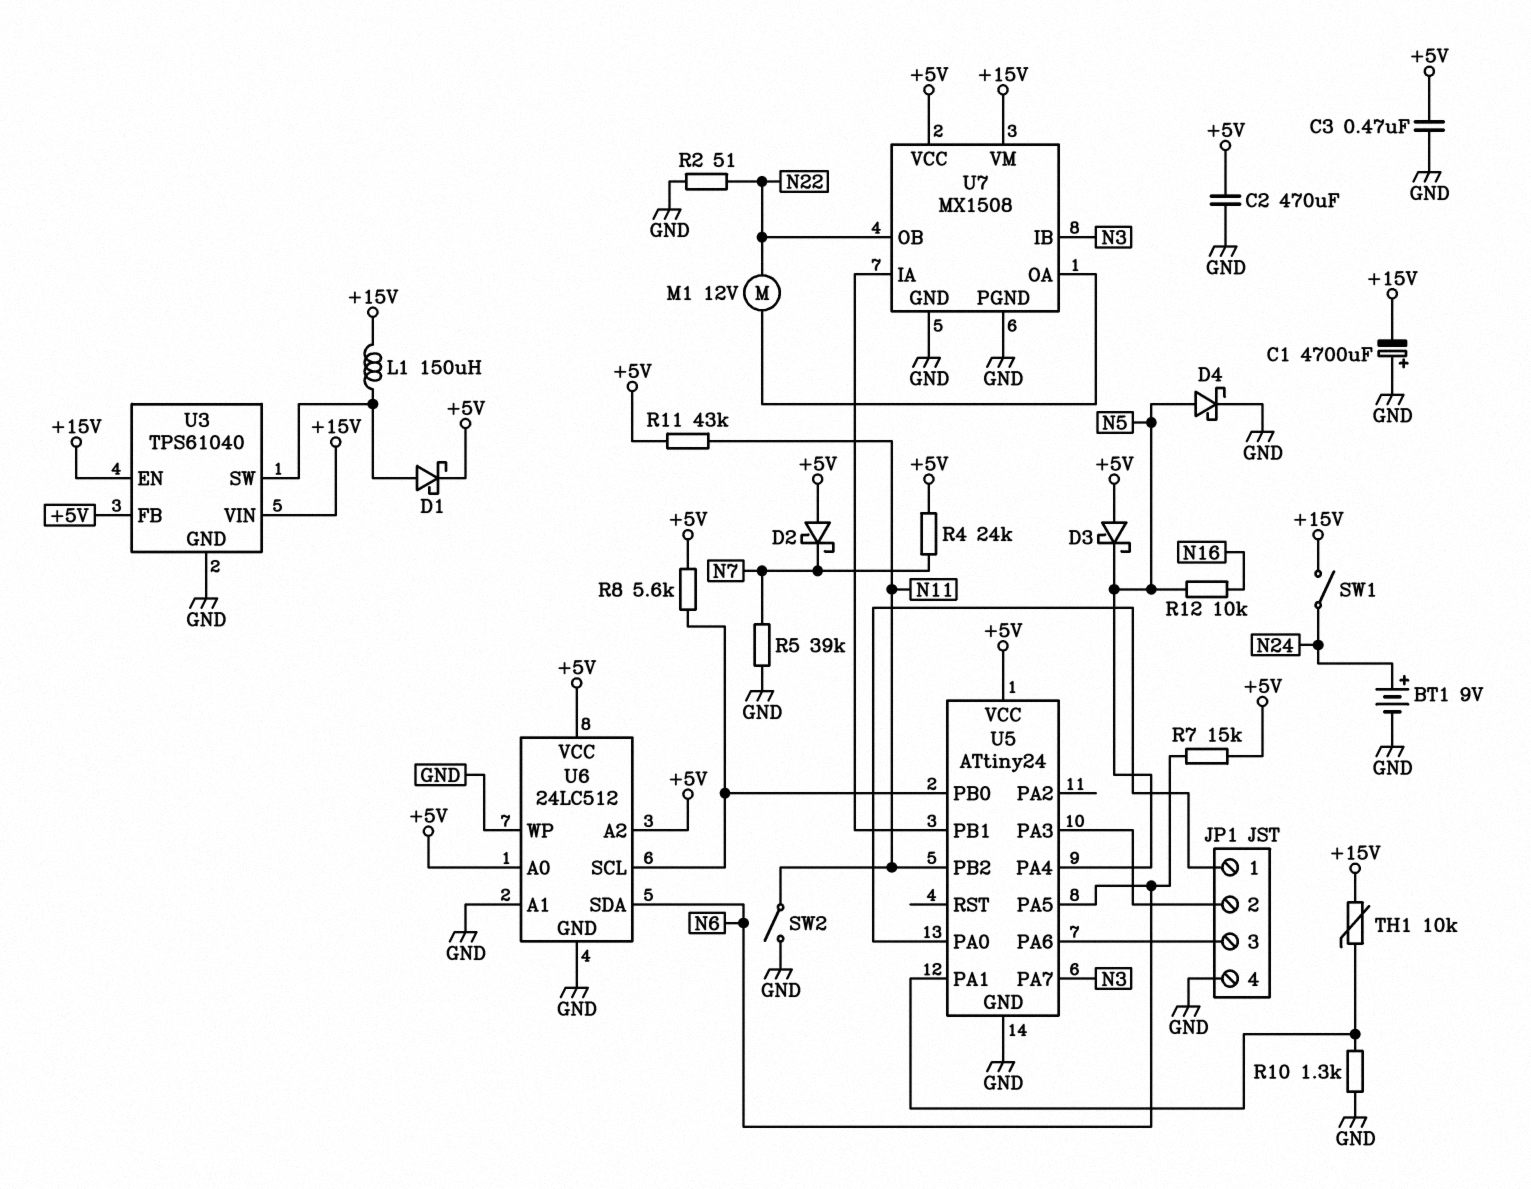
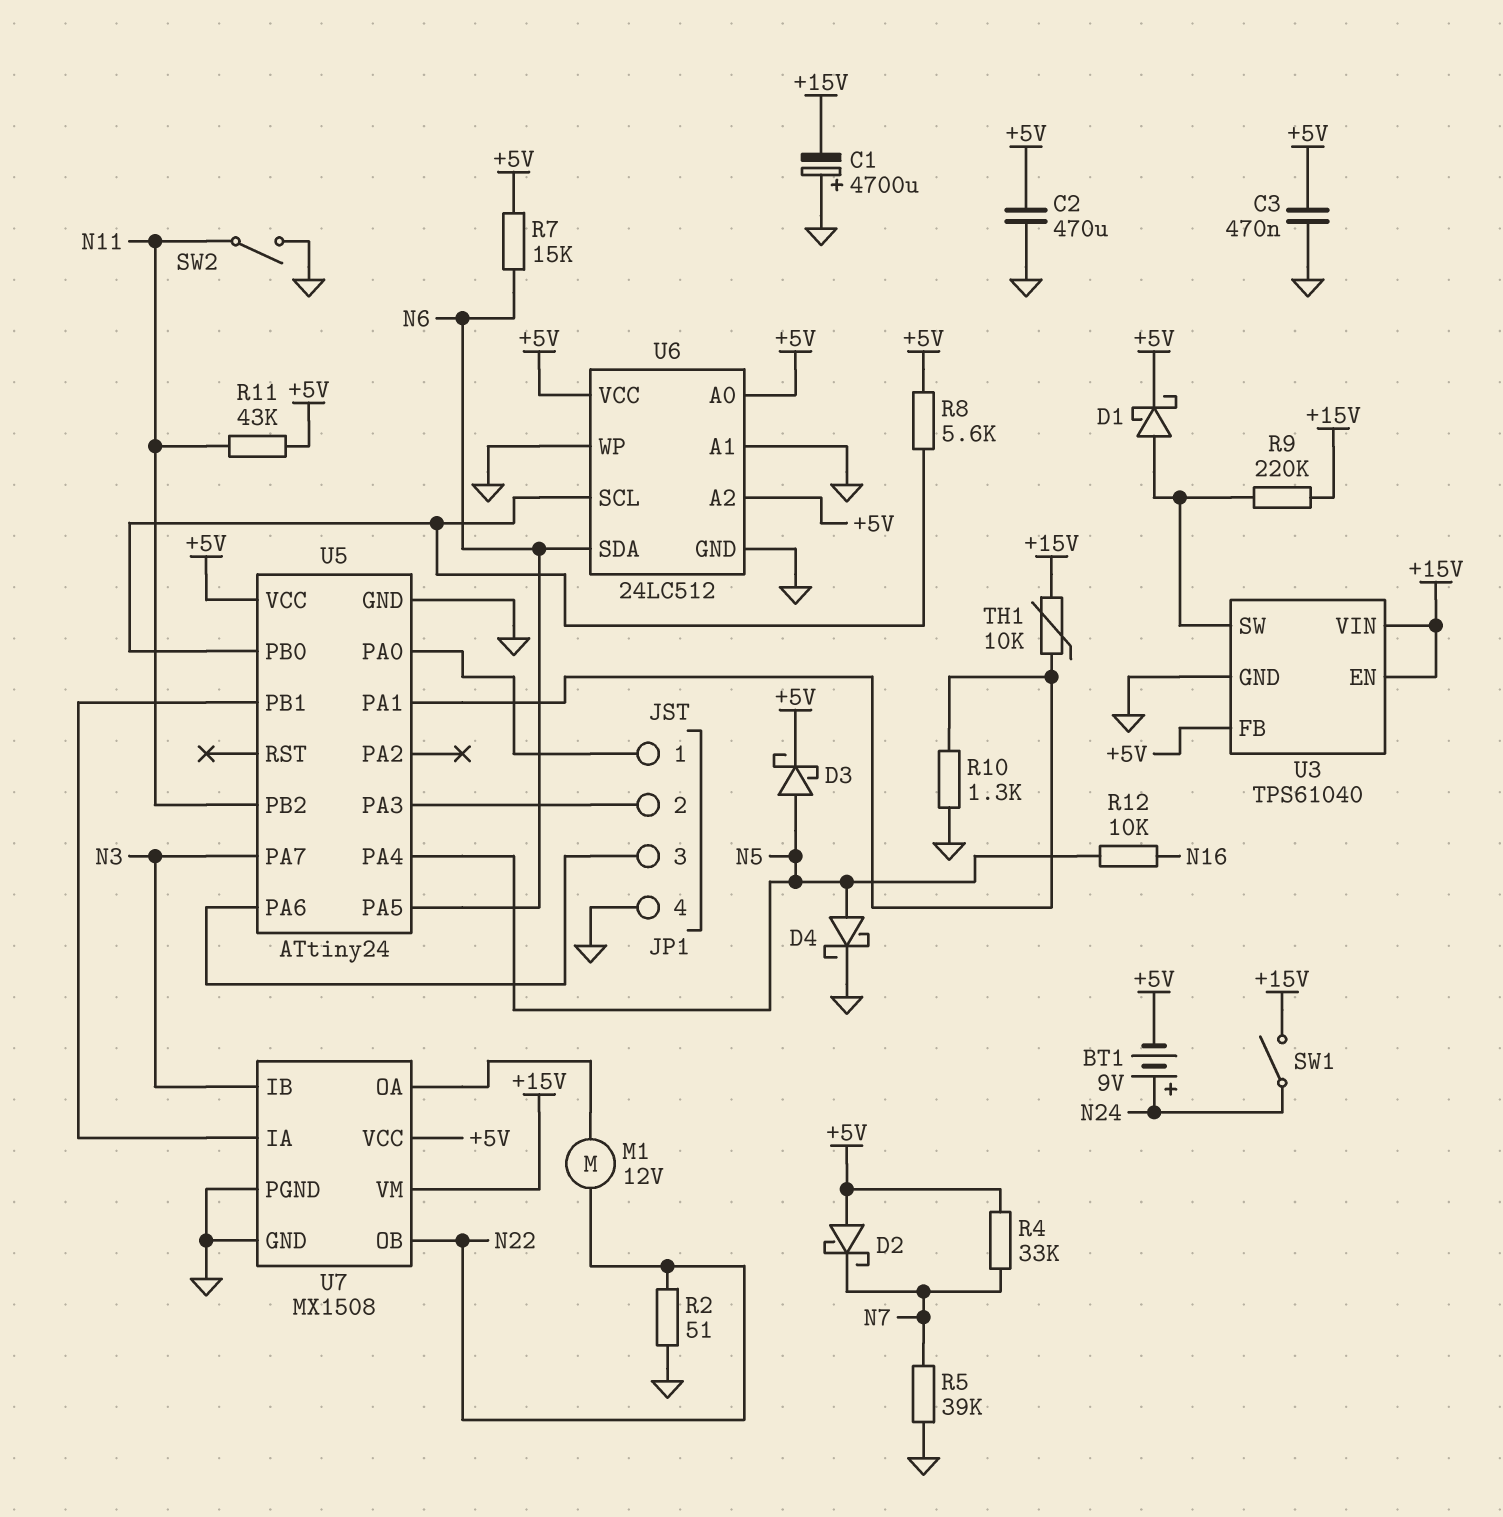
BT1: 9V (plus N24, minus GND) -> 9V (plus N24, minus +5V)
D3: schottky (A +5V, K N5) -> schottky (A N5, K +5V)
L1: 150uH (+15V, U3/SW) -> none
R4: 24k (+5V, N7) -> 33k (+5V, N7)
R9: none -> 220k (+15V, U3/SW)

